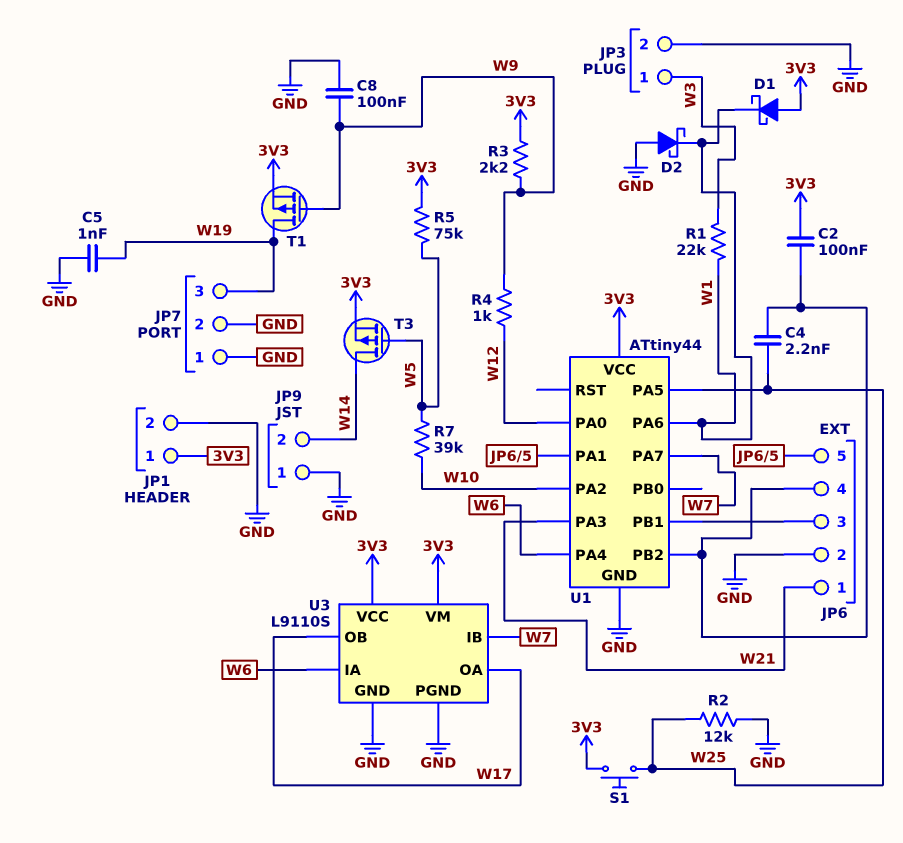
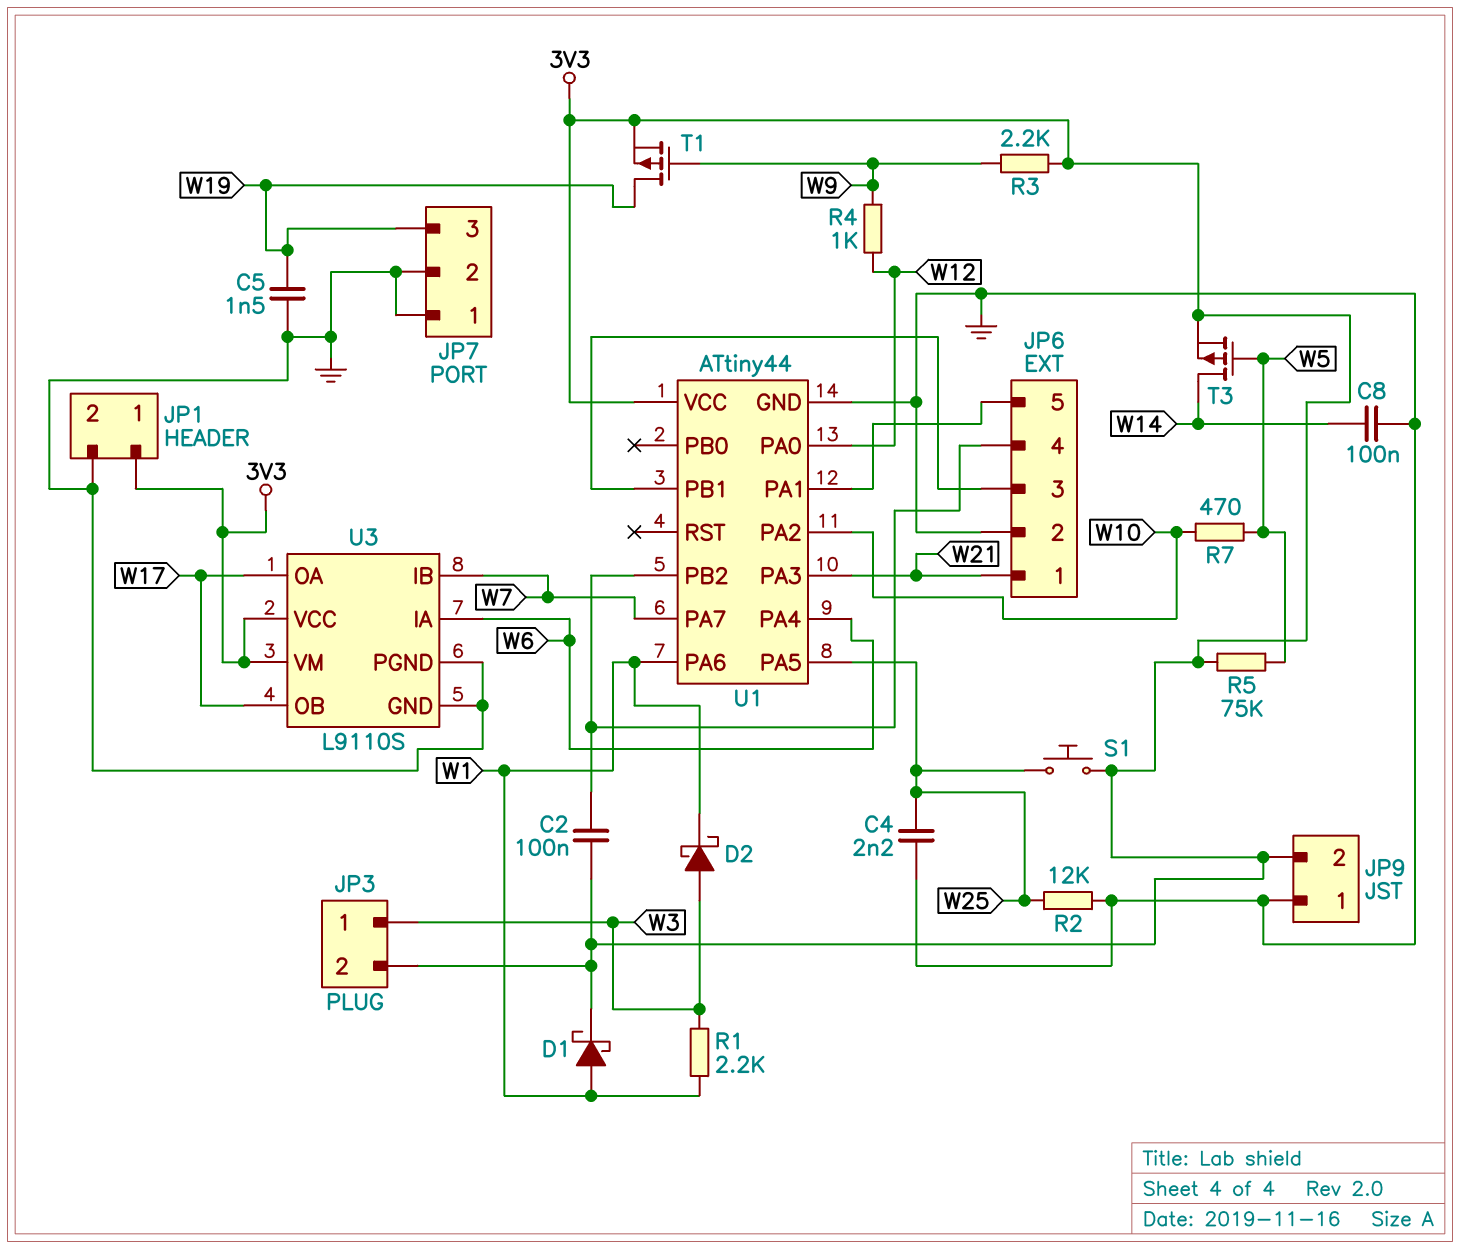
C4: 2.2nF (JP6/4, W25) -> 2.2nF (GND, W25)
C5: 1nF (GND, W19) -> 1.5nF (GND, W19)
C8: 100nF (GND, W9) -> 100nF (GND, W14)
D1: schottky (A 3V3, K W1) -> schottky (A W1, K 3V3)
D2: schottky (A GND, K W1) -> schottky (A W3, K W1)
JP3 pin 2: GND -> 3V3
JP9 pin 2: W14 -> 3V3
R1: 22k (W1, W3) -> 2.2k (W1, W3)
R7: 39k (W5, W10) -> 470 (W5, W10)

